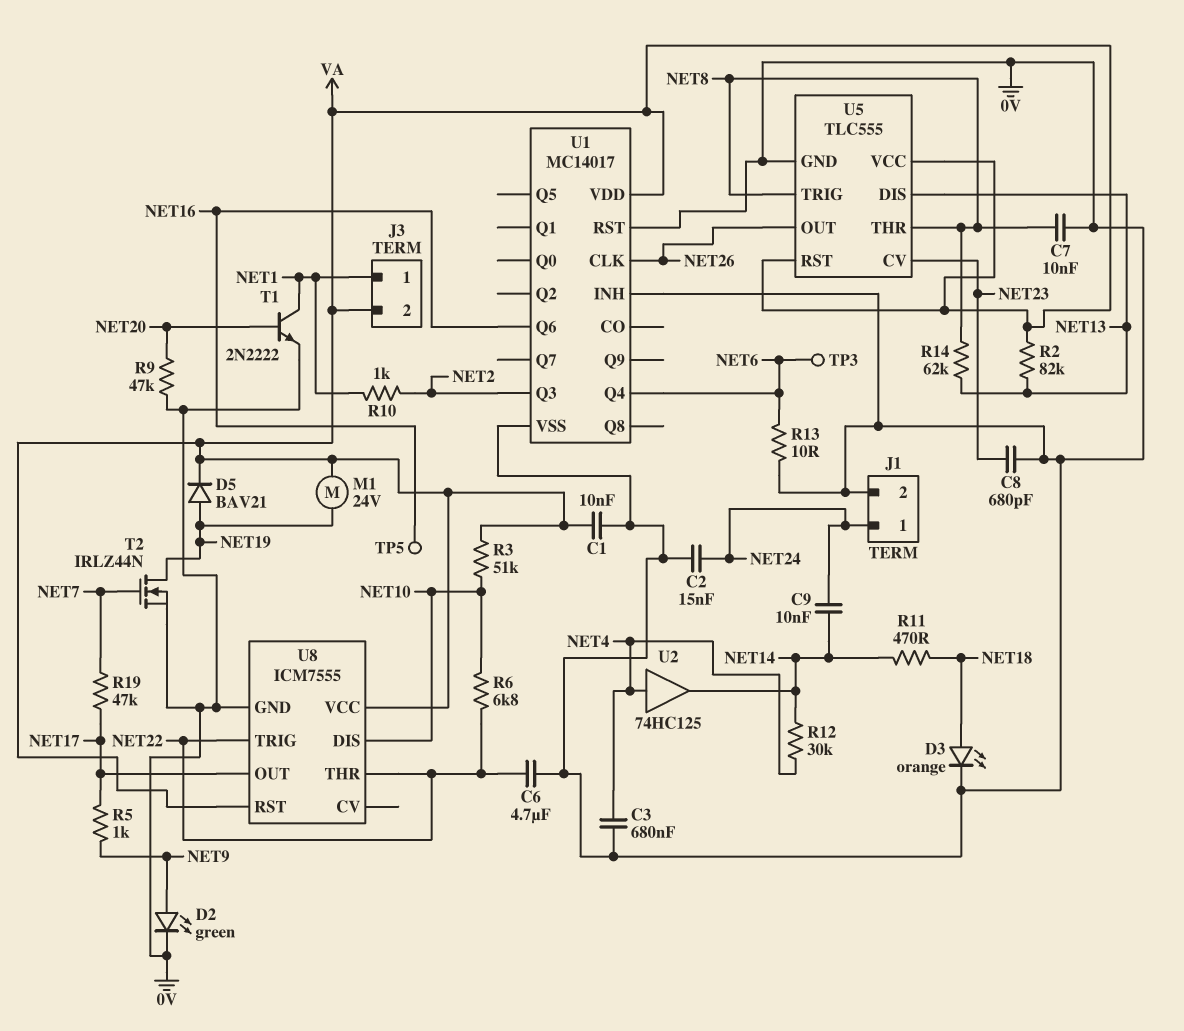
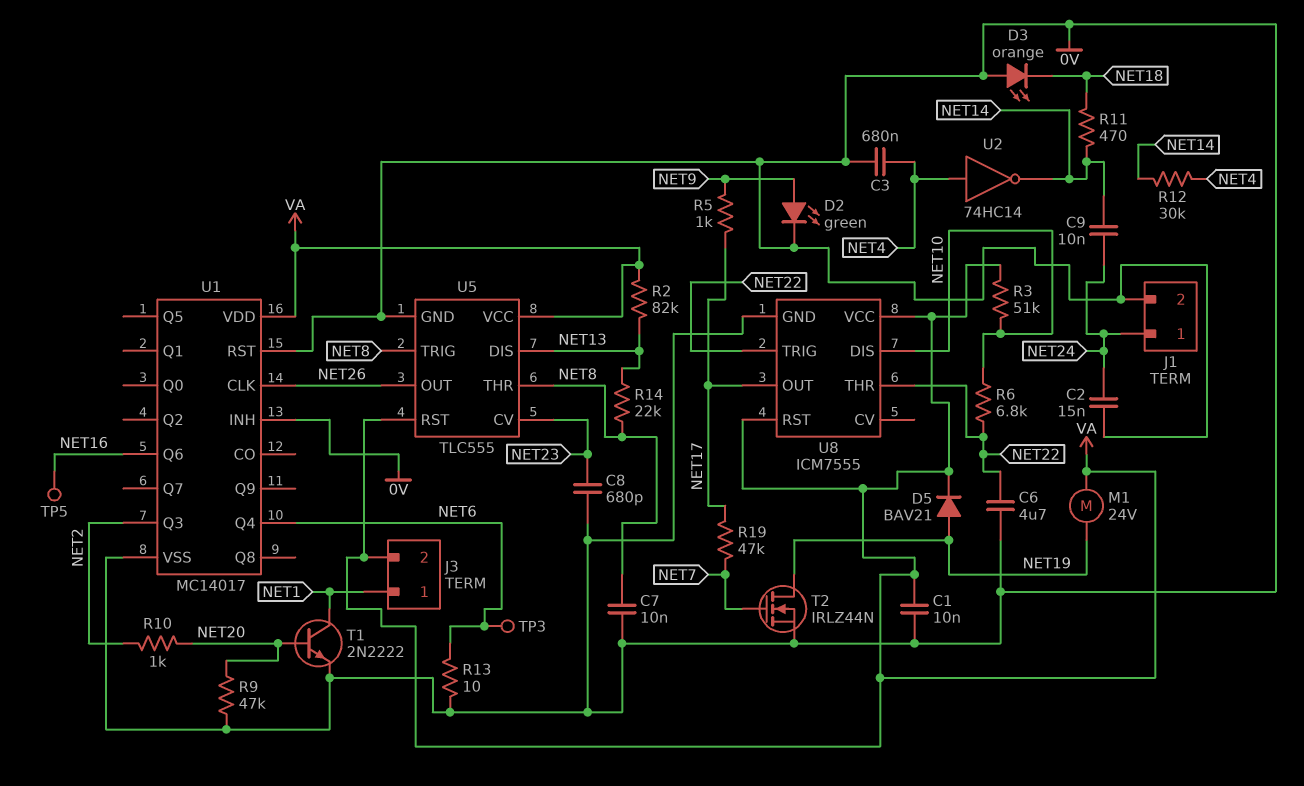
D3: LED orange (A NET18, K 0V) -> LED orange (A 0V, K NET18)
R10: 1k (NET1, NET2) -> 1k (NET2, NET20)
R14: 62k (NET8, NET13) -> 22k (NET8, NET13)
U2: buffer 74HC125 (in NET4, out NET14) -> NOT 74HC14 (in NET4, out NET14)

